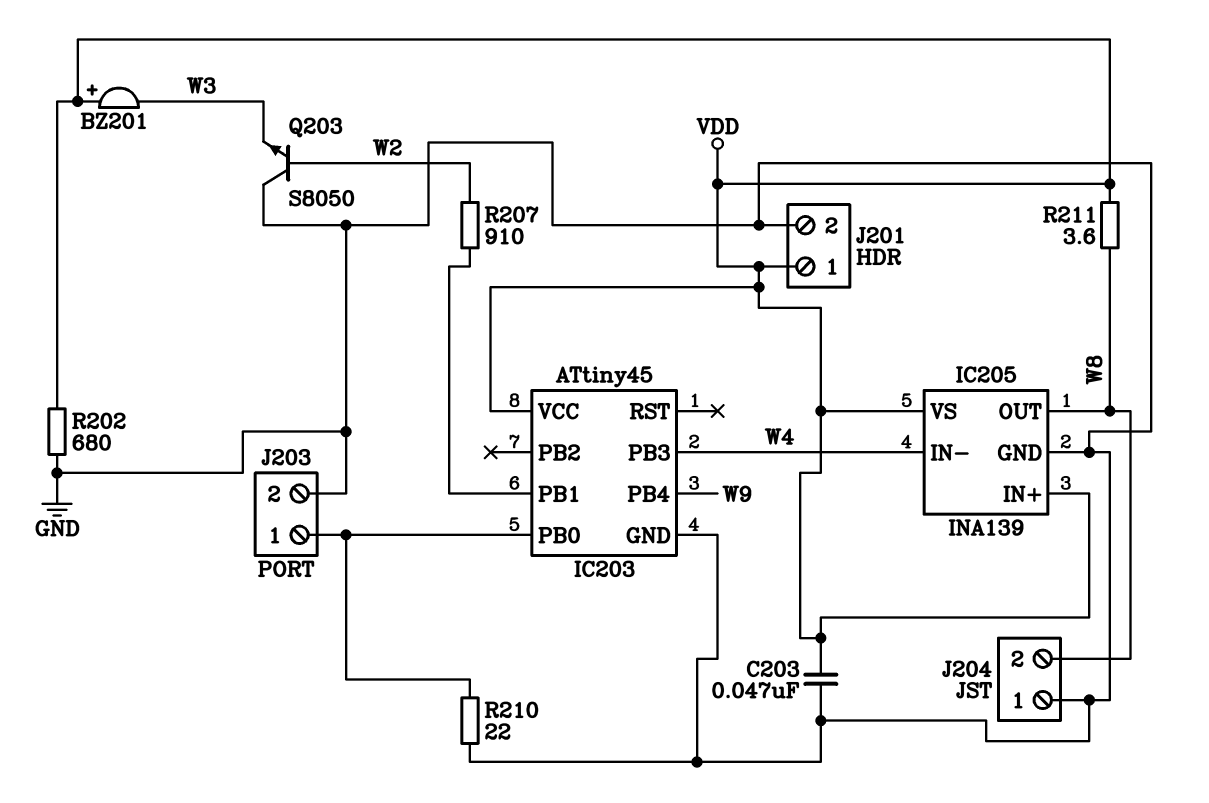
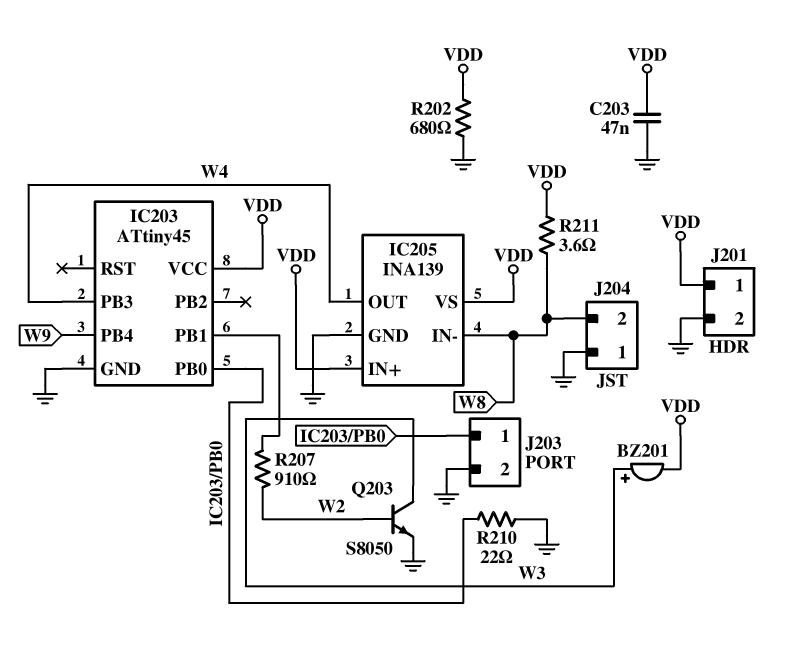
BZ201: buzzer (plus VDD, minus W3) -> buzzer (plus W3, minus VDD)
IC205 pin IN-: W4 -> W8
IC205 pin OUT: W8 -> W4
Q203: NPN S8050 (B W2, C GND, E W3) -> NPN S8050 (B W2, C W3, E GND)

